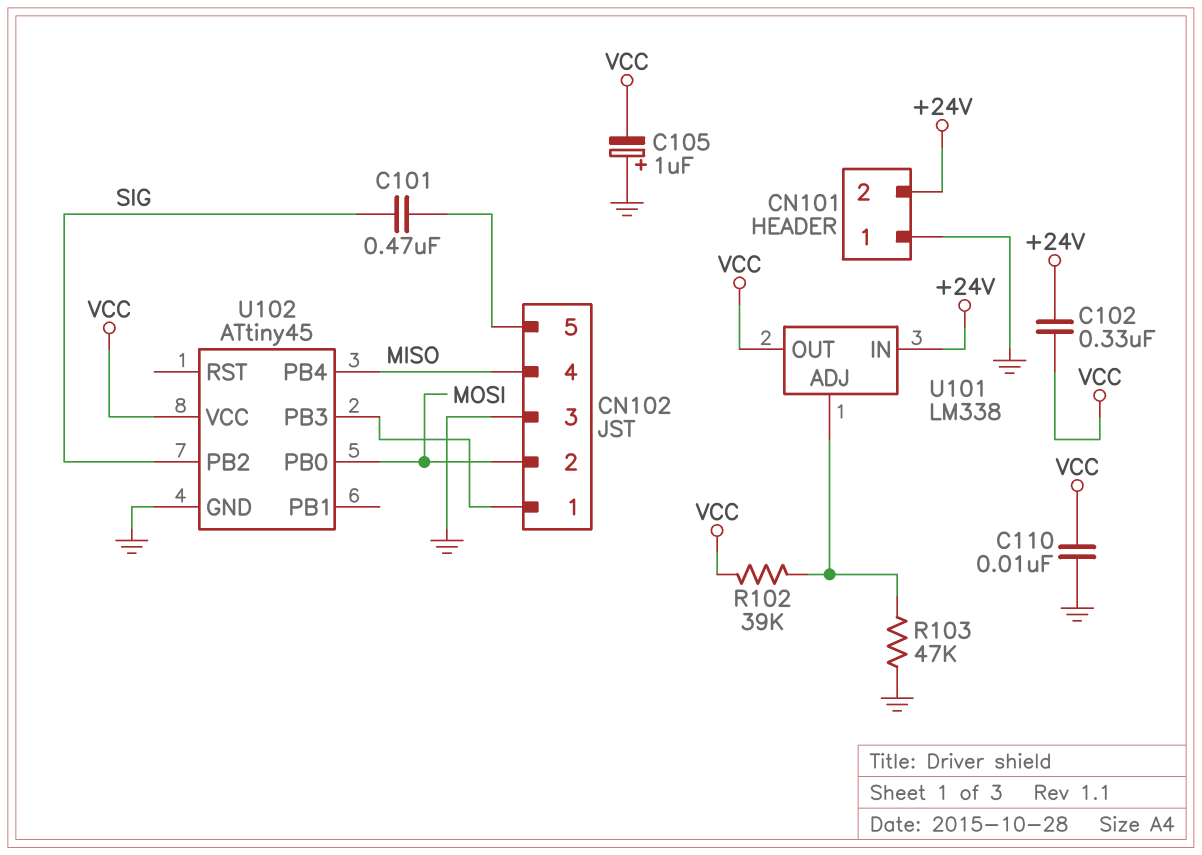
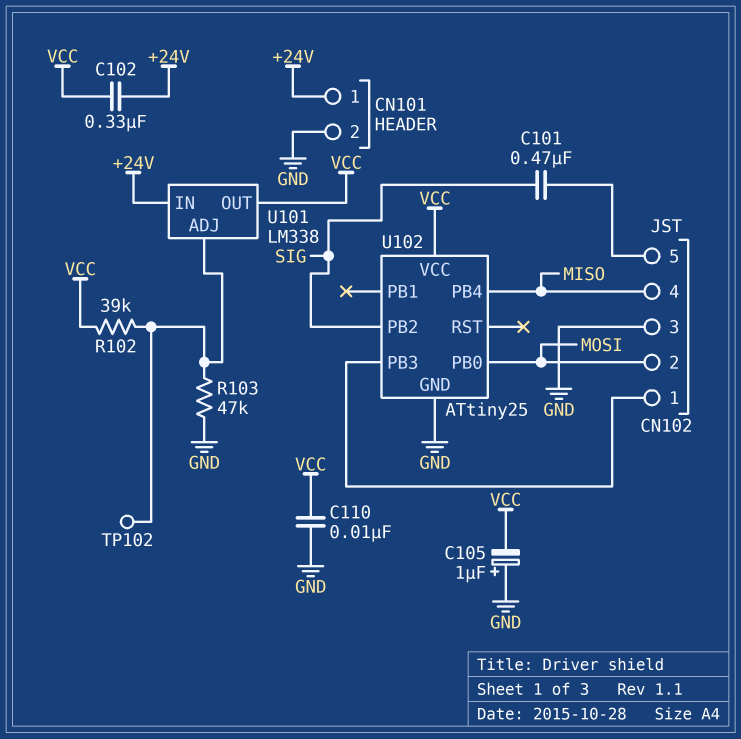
CN101 pin 1: GND -> +24V
CN101 pin 2: +24V -> GND
TP102: none -> test point (U101/ADJ)
U102: ATtiny45 -> ATtiny25

